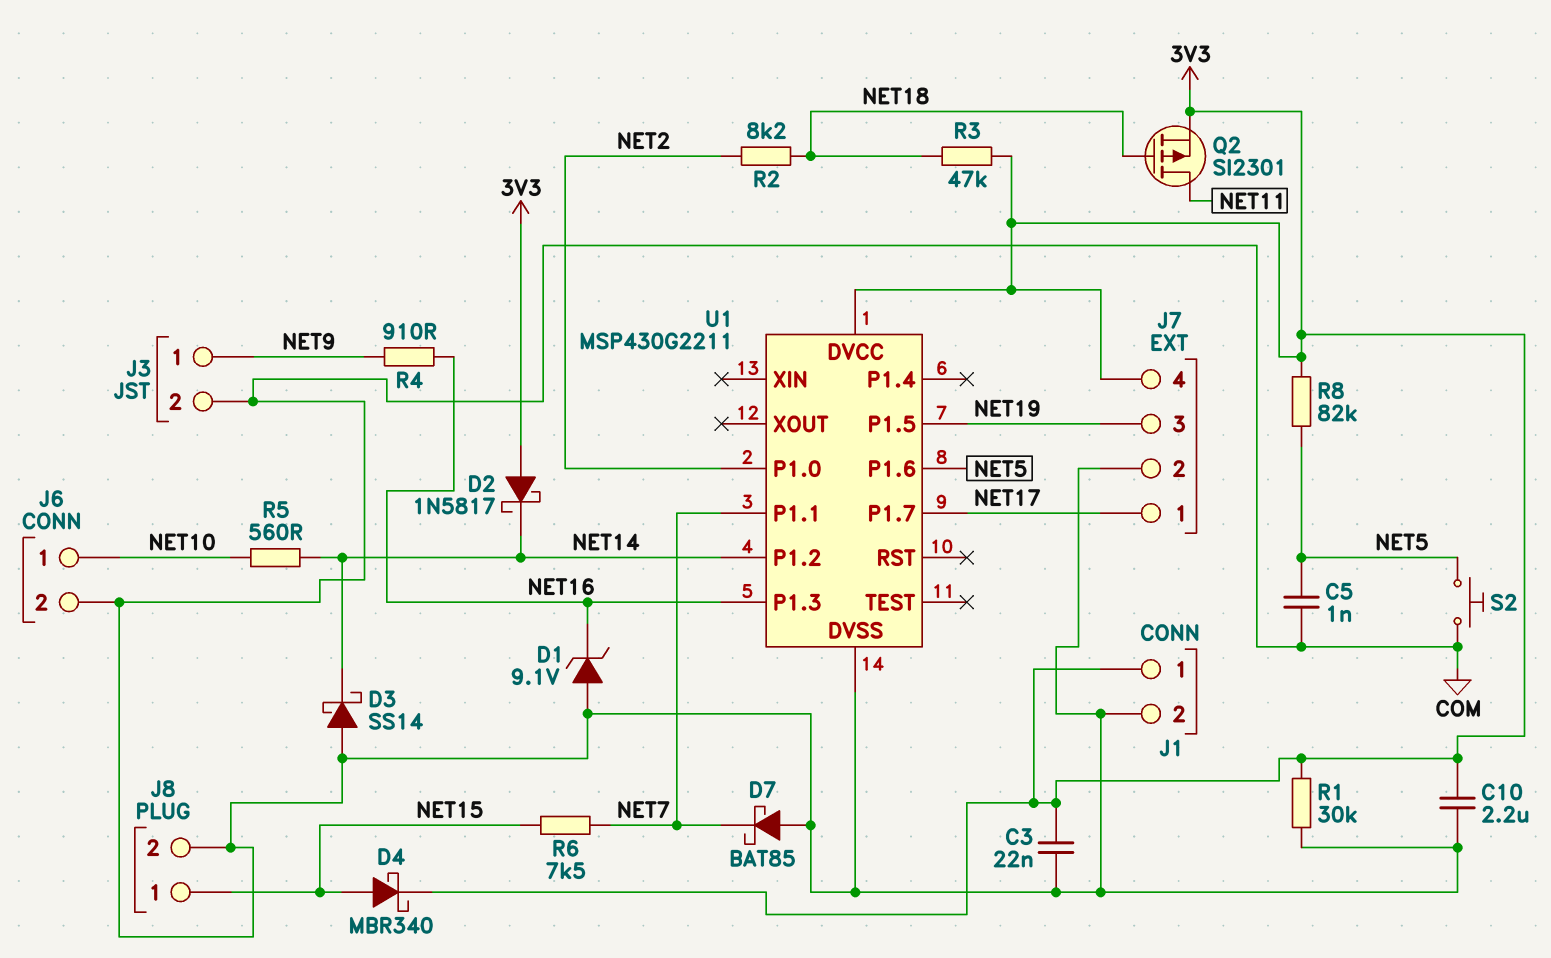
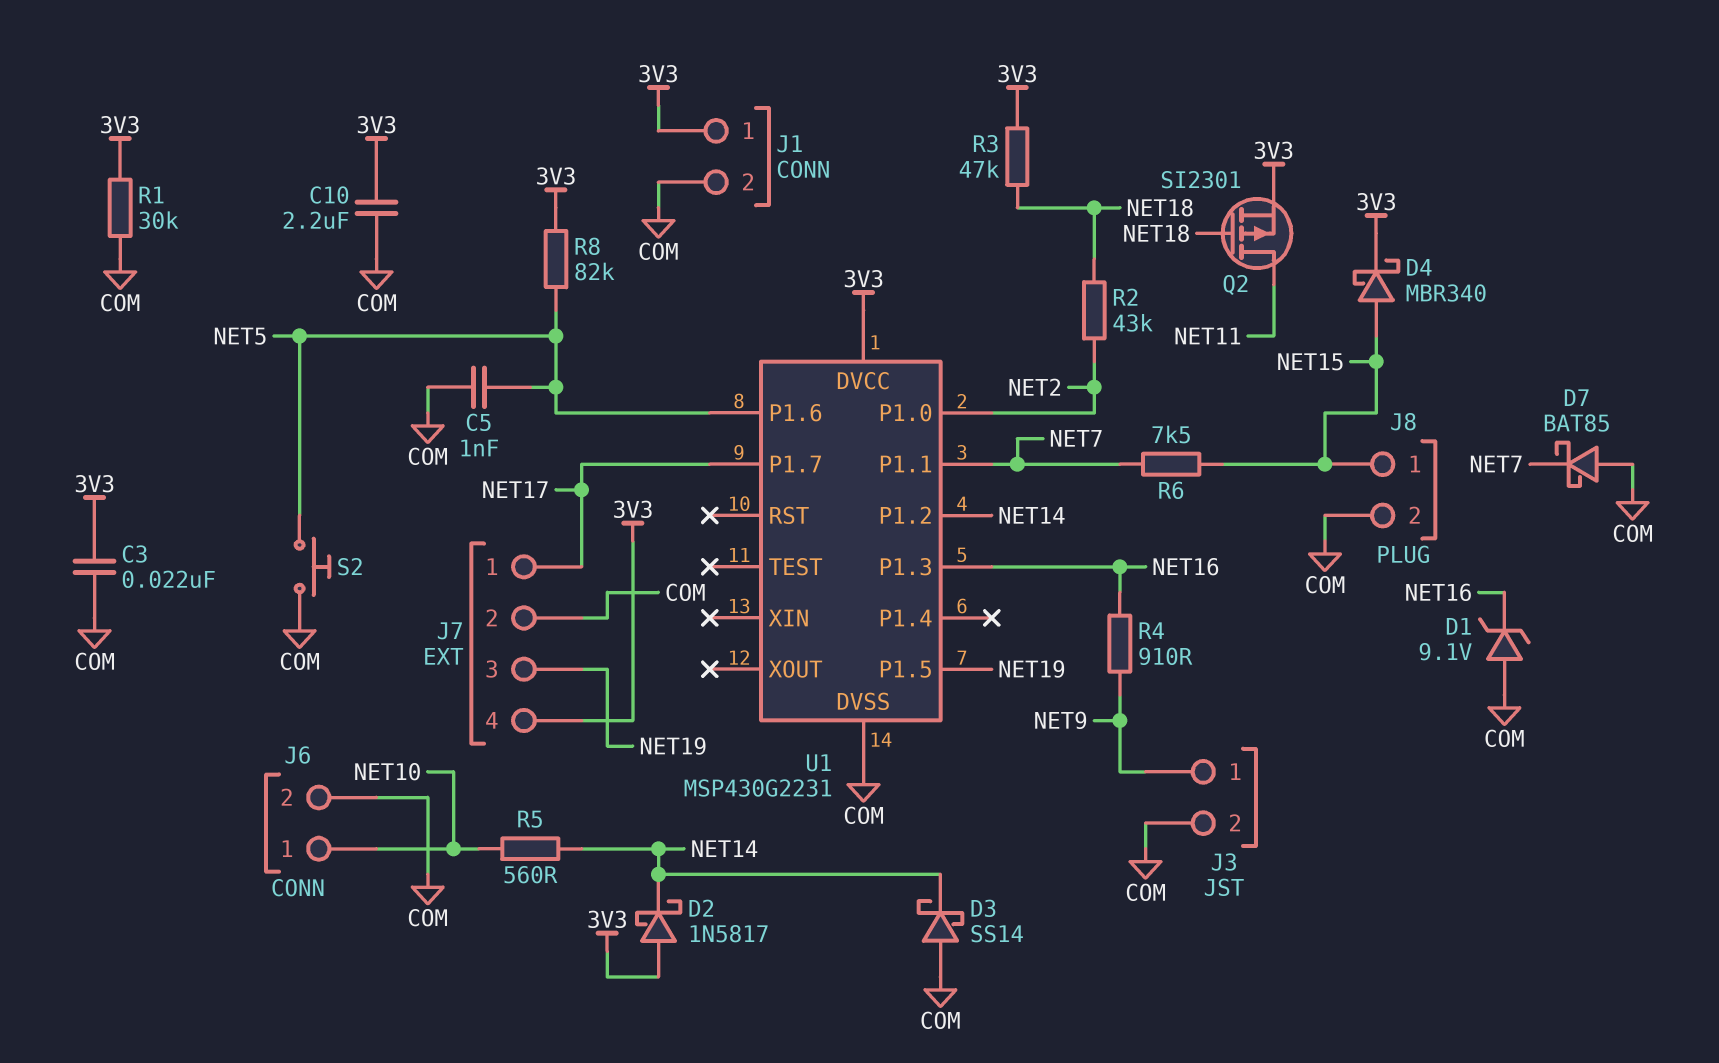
R2: 8.2k (NET2, NET18) -> 43k (NET2, NET18)
U1: MSP430G2211 -> MSP430G2231

